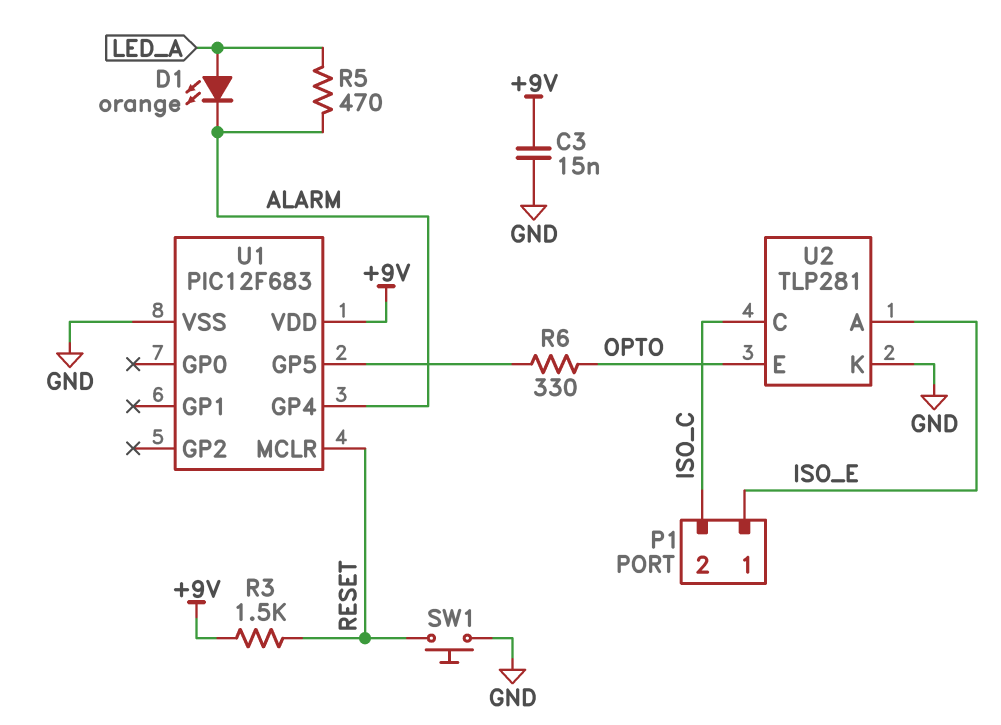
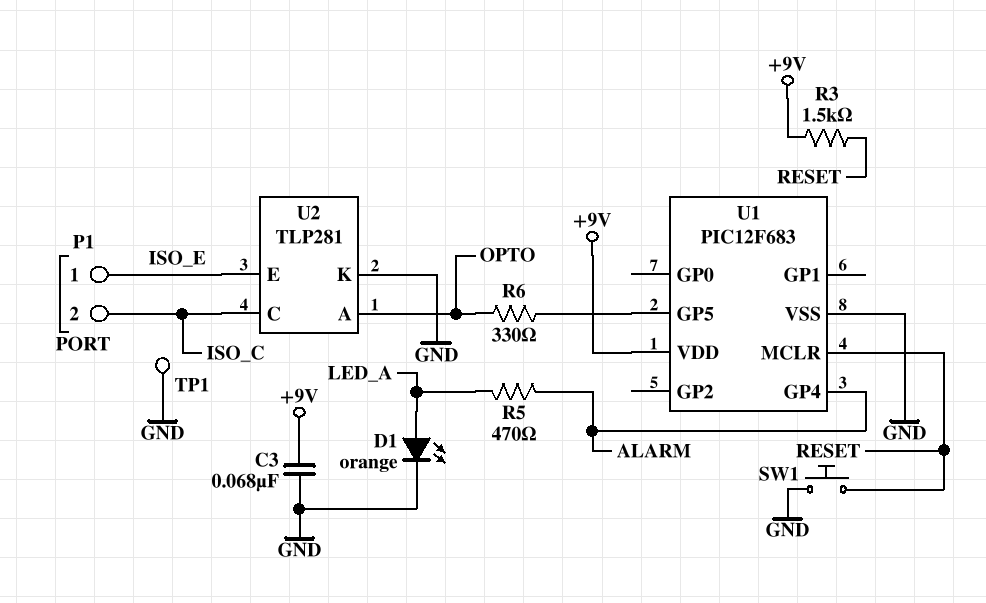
C3: 15nF (+9V, GND) -> 68nF (+9V, GND)
D1: LED orange (A LED_A, K ALARM) -> LED orange (A LED_A, K GND)
TP1: none -> test point (GND)
U2 pin A: ISO_E -> OPTO
U2 pin E: OPTO -> ISO_E

